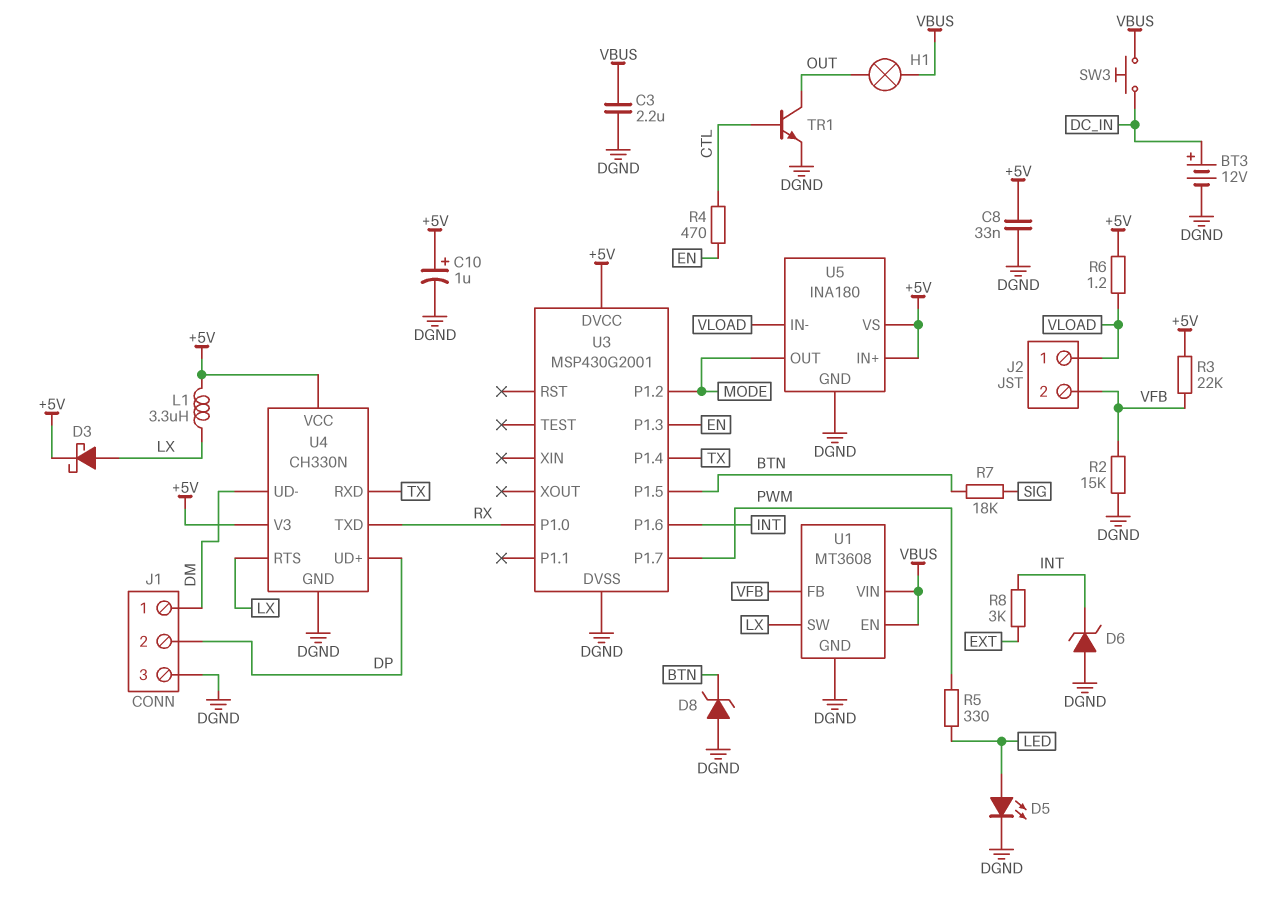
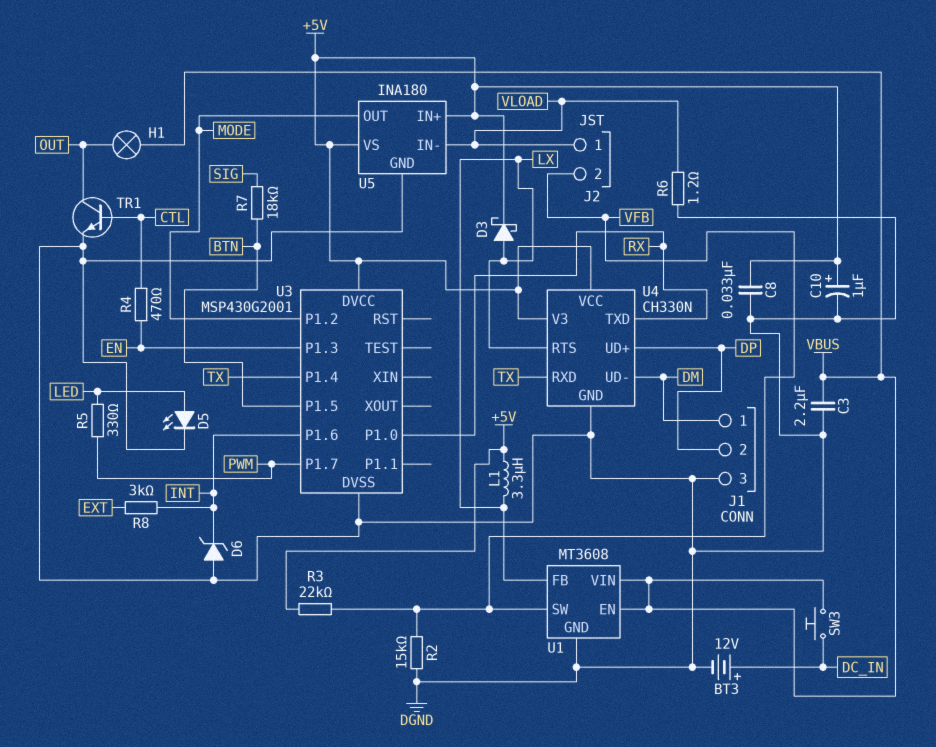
D8: zener (A DGND, K BTN) -> none
R6: 1.2 (+5V, VLOAD) -> 1.2 (DGND, VLOAD)
U1 pin FB: VFB -> LX
U1 pin SW: LX -> VFB

